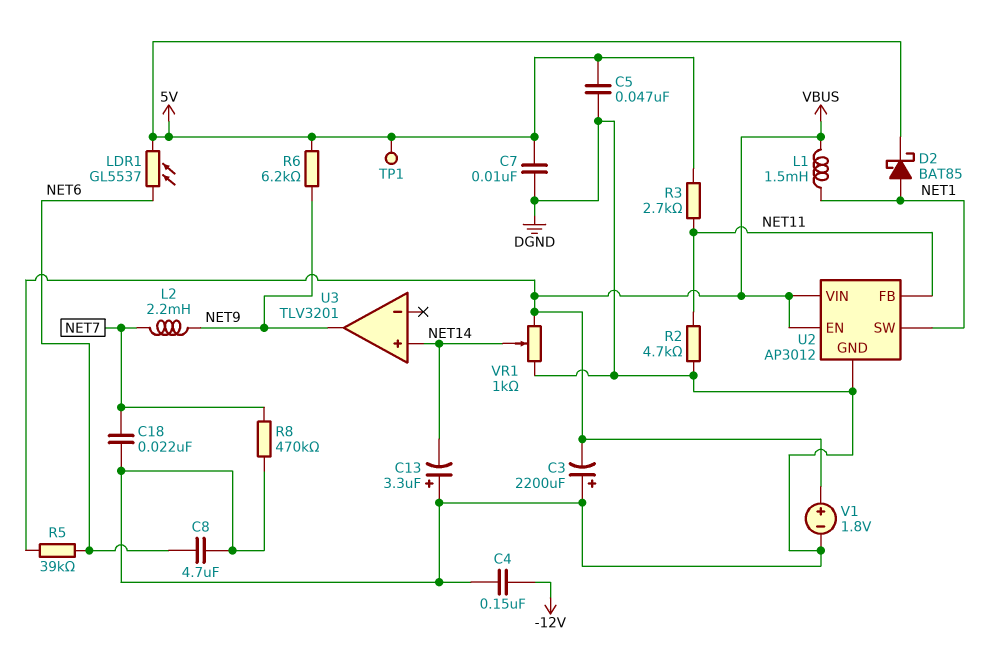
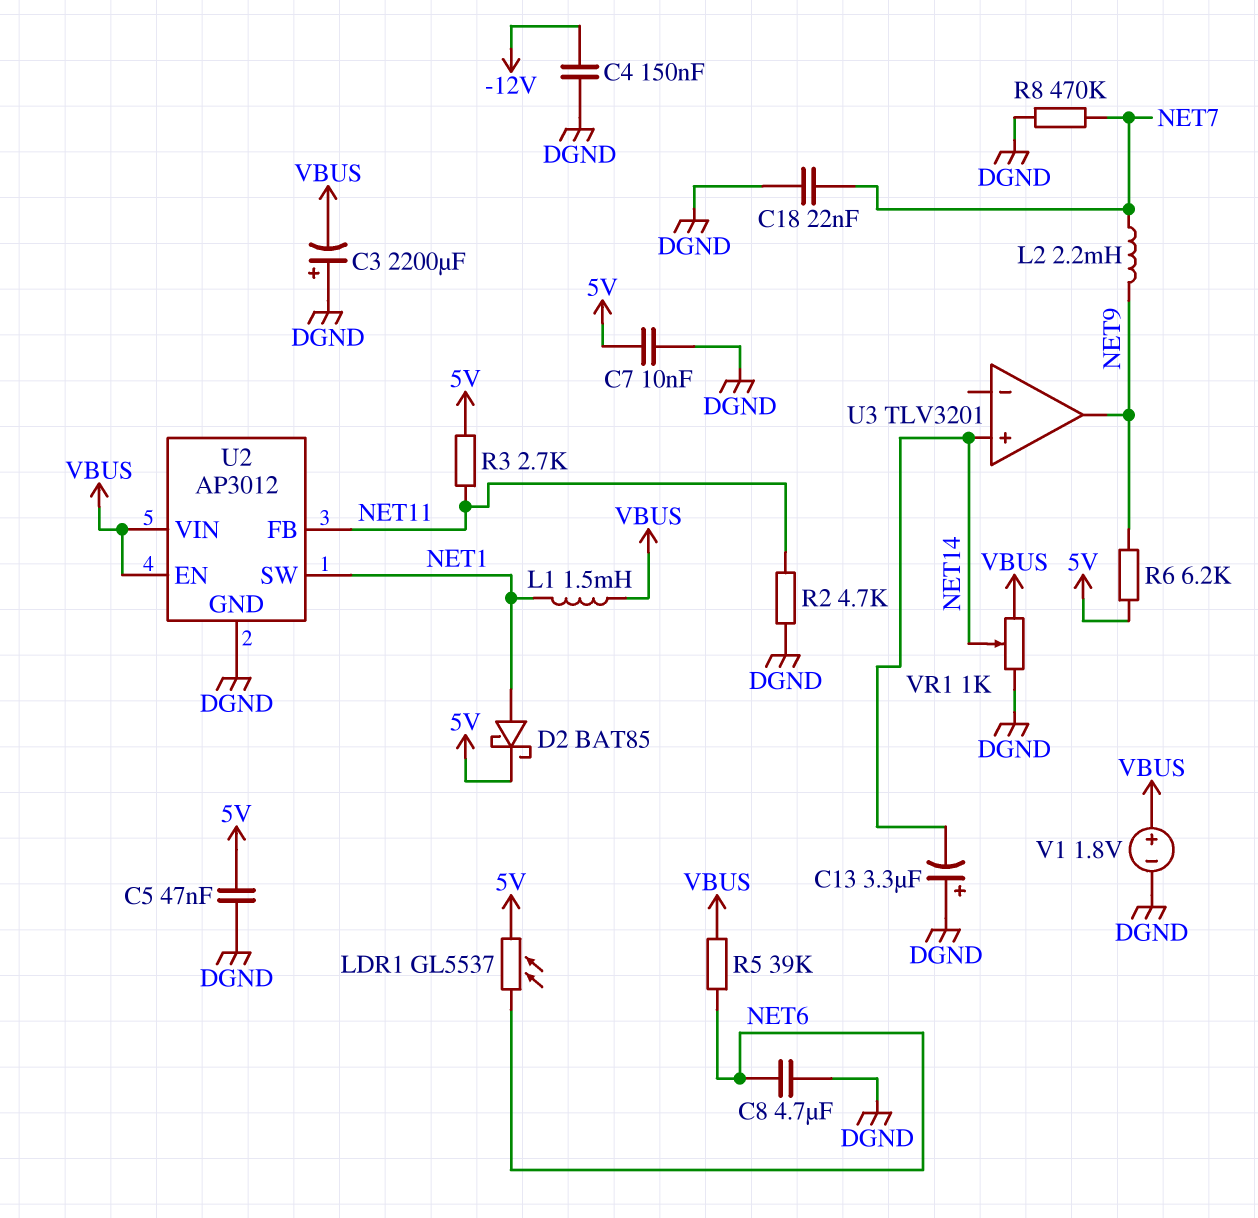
TP1: test point (5V) -> none

